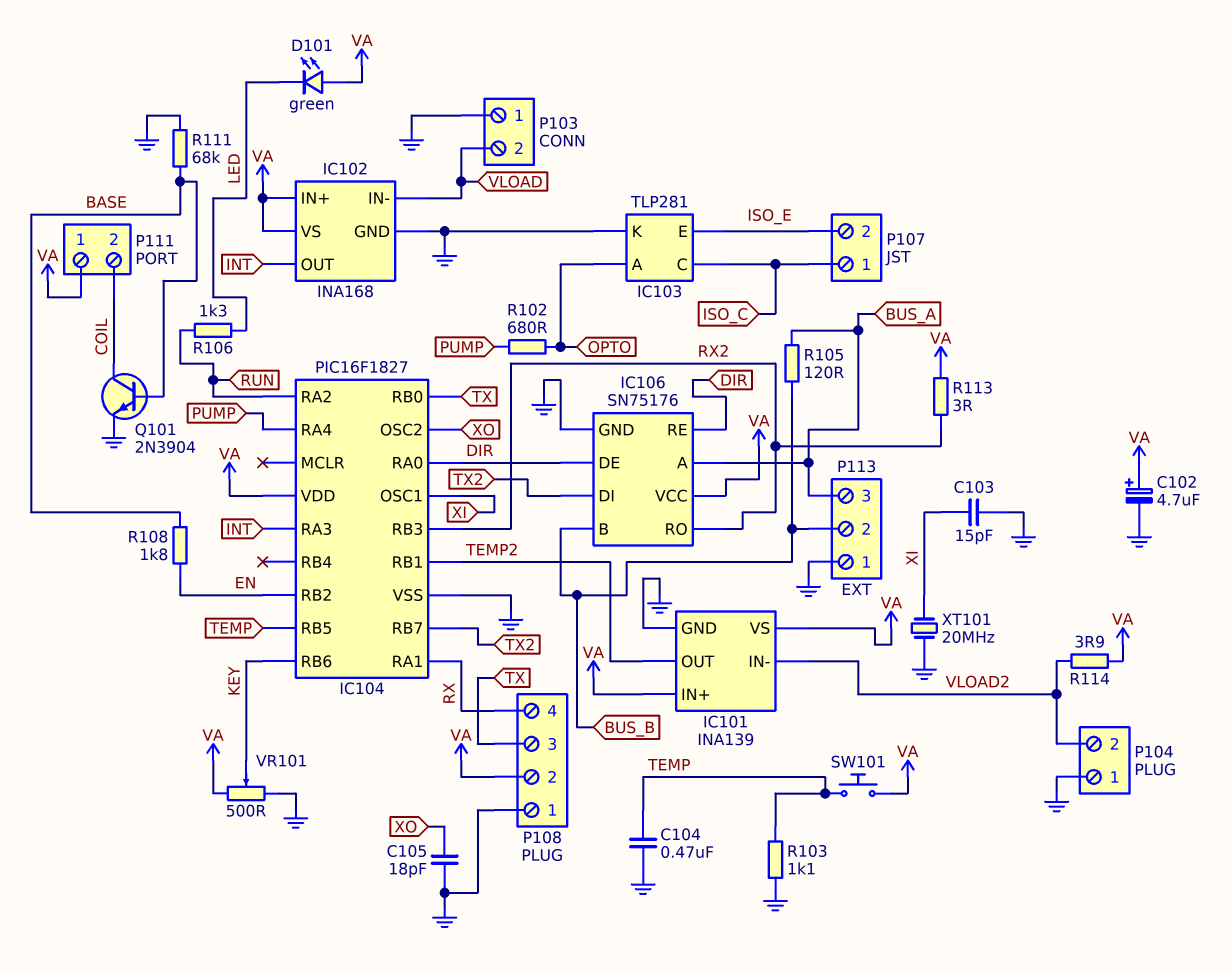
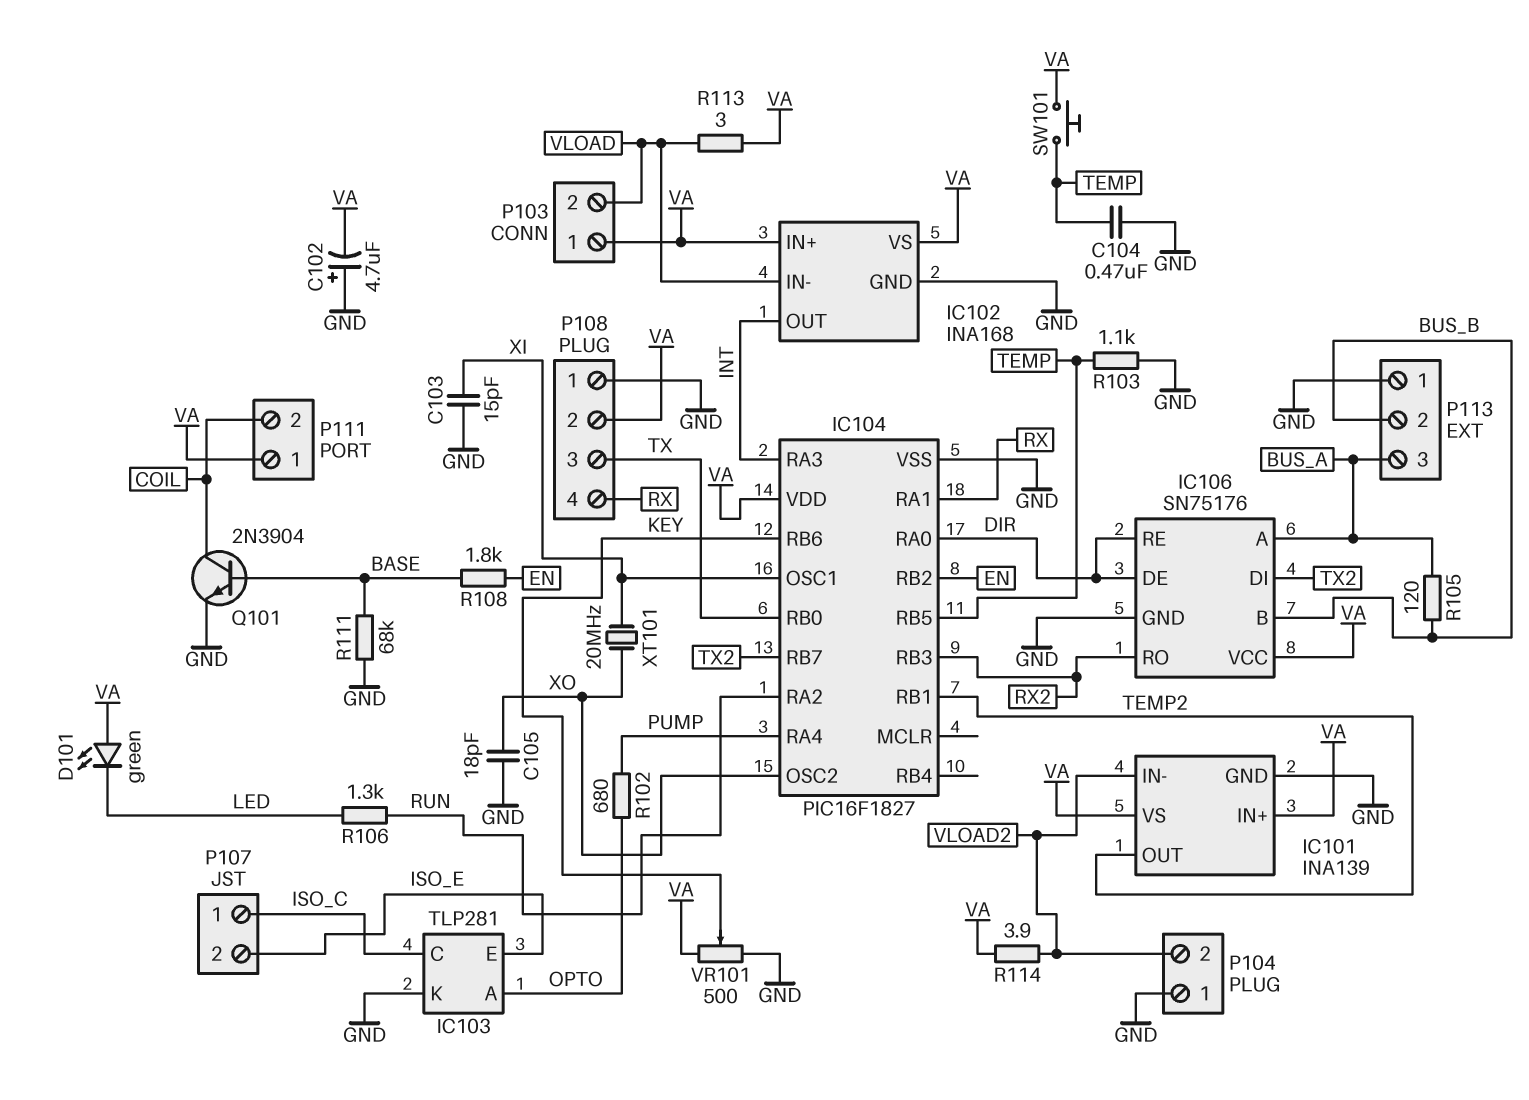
C102: 4.7uF (plus VA, minus GND) -> 4.7uF (plus GND, minus VA)
P103 pin 1: GND -> VA
R113: 3 (RX2, VA) -> 3 (VA, VLOAD)
XT101: 20MHz (GND, XI) -> 20MHz (XI, XO)

